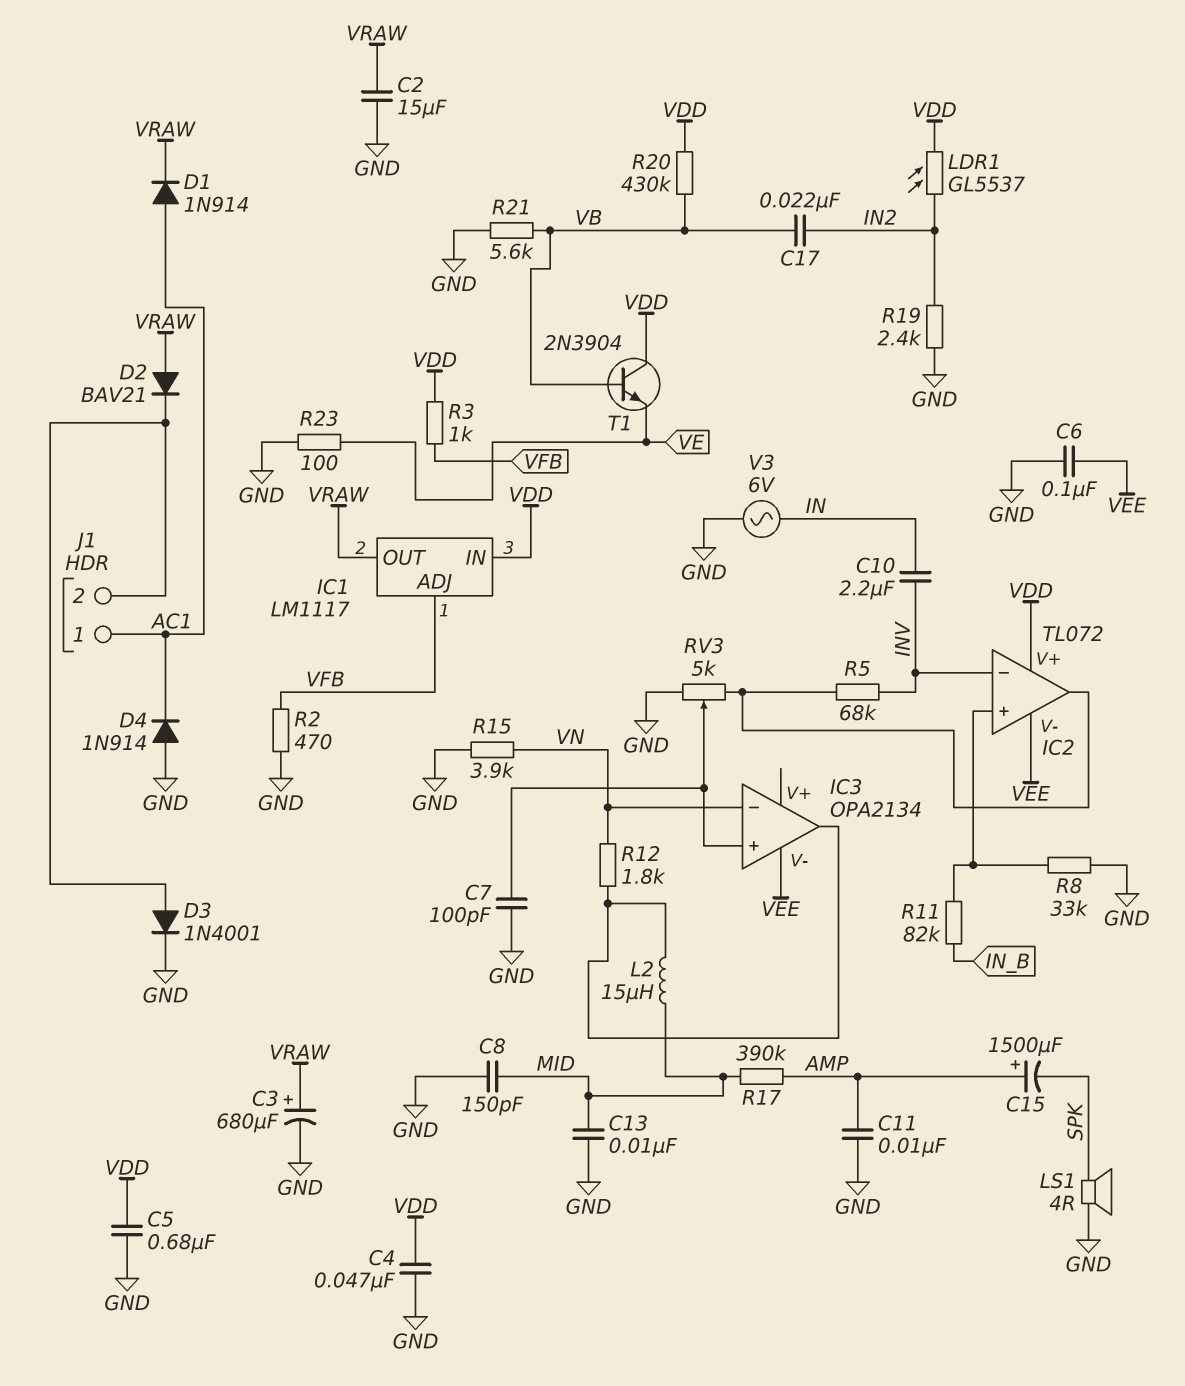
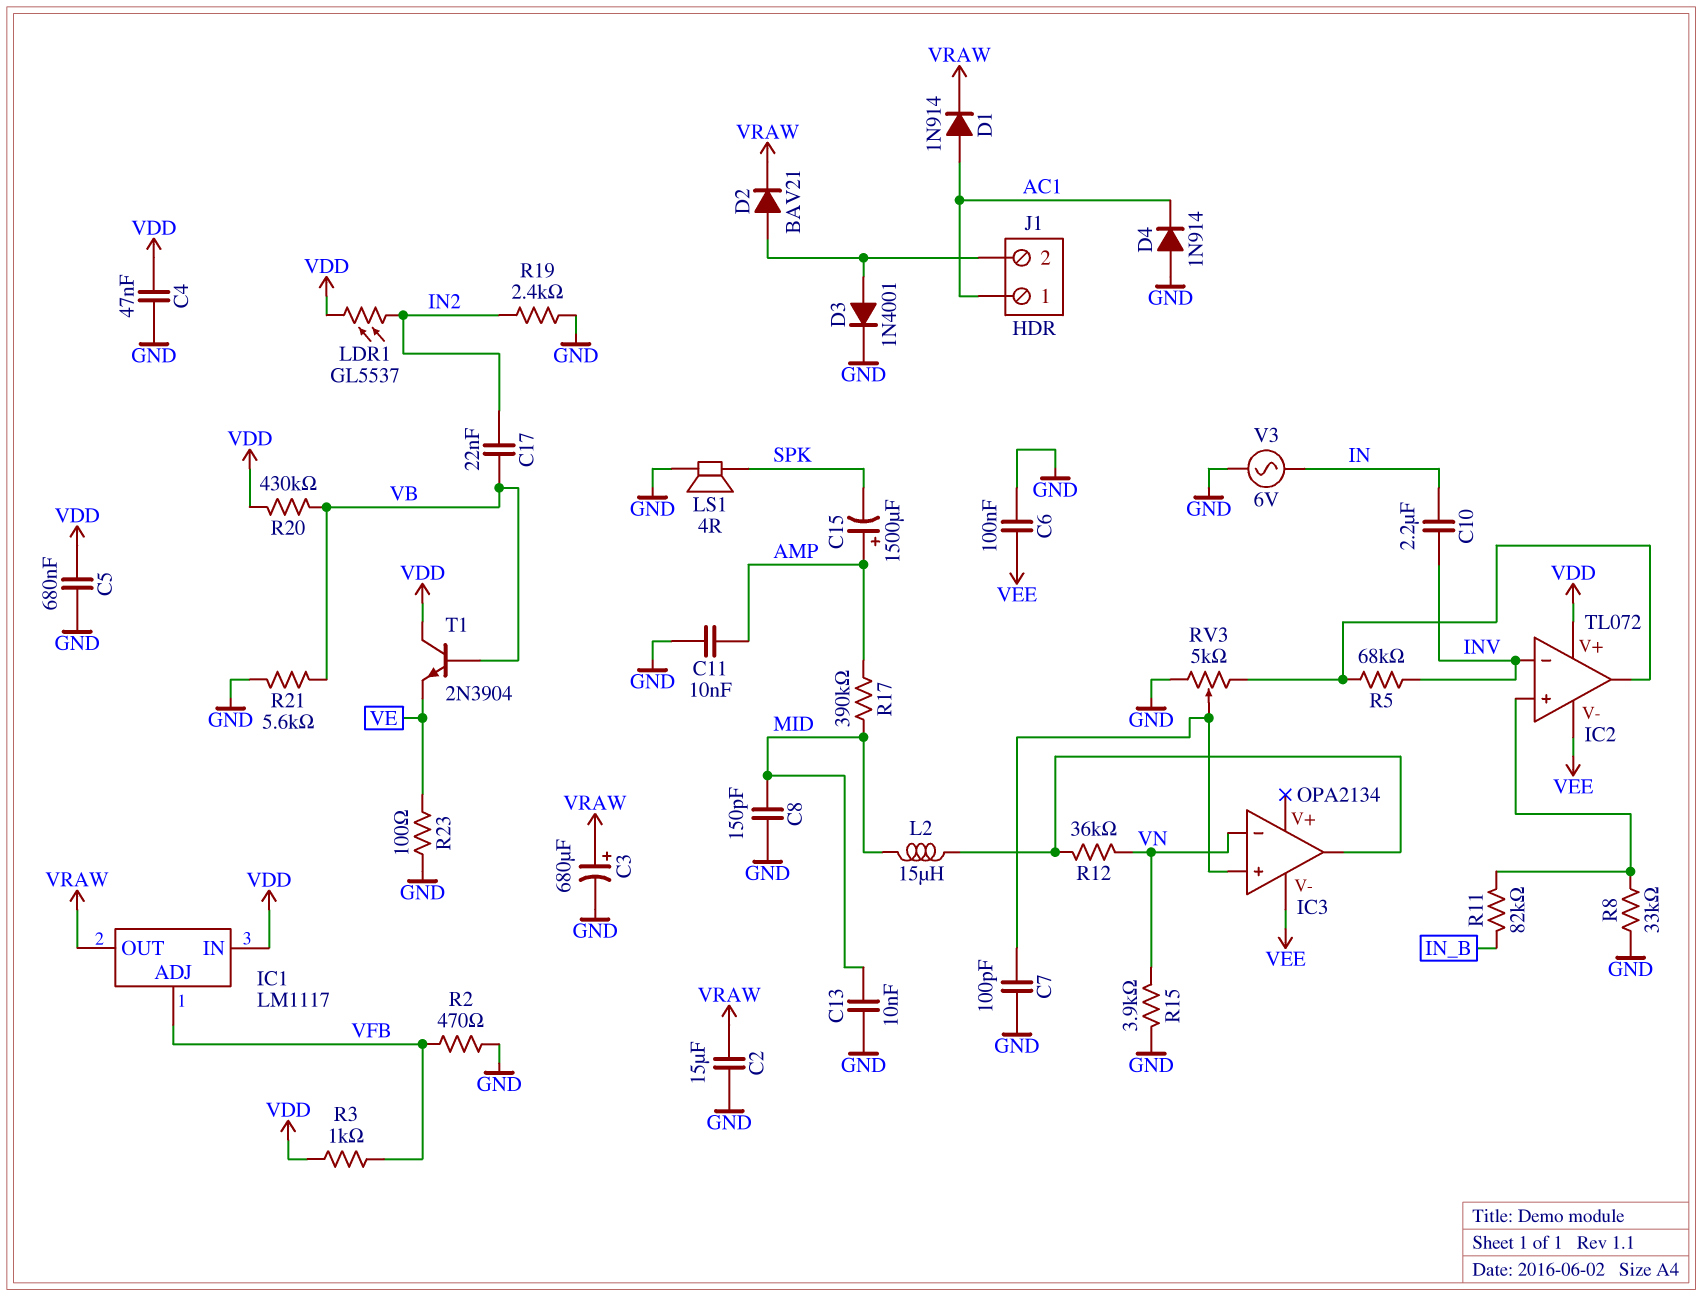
D2: diode BAV21 (A VRAW, K J1/2) -> diode BAV21 (A J1/2, K VRAW)
R12: 1.8k (IC3/out, VN) -> 36k (IC3/out, VN)

